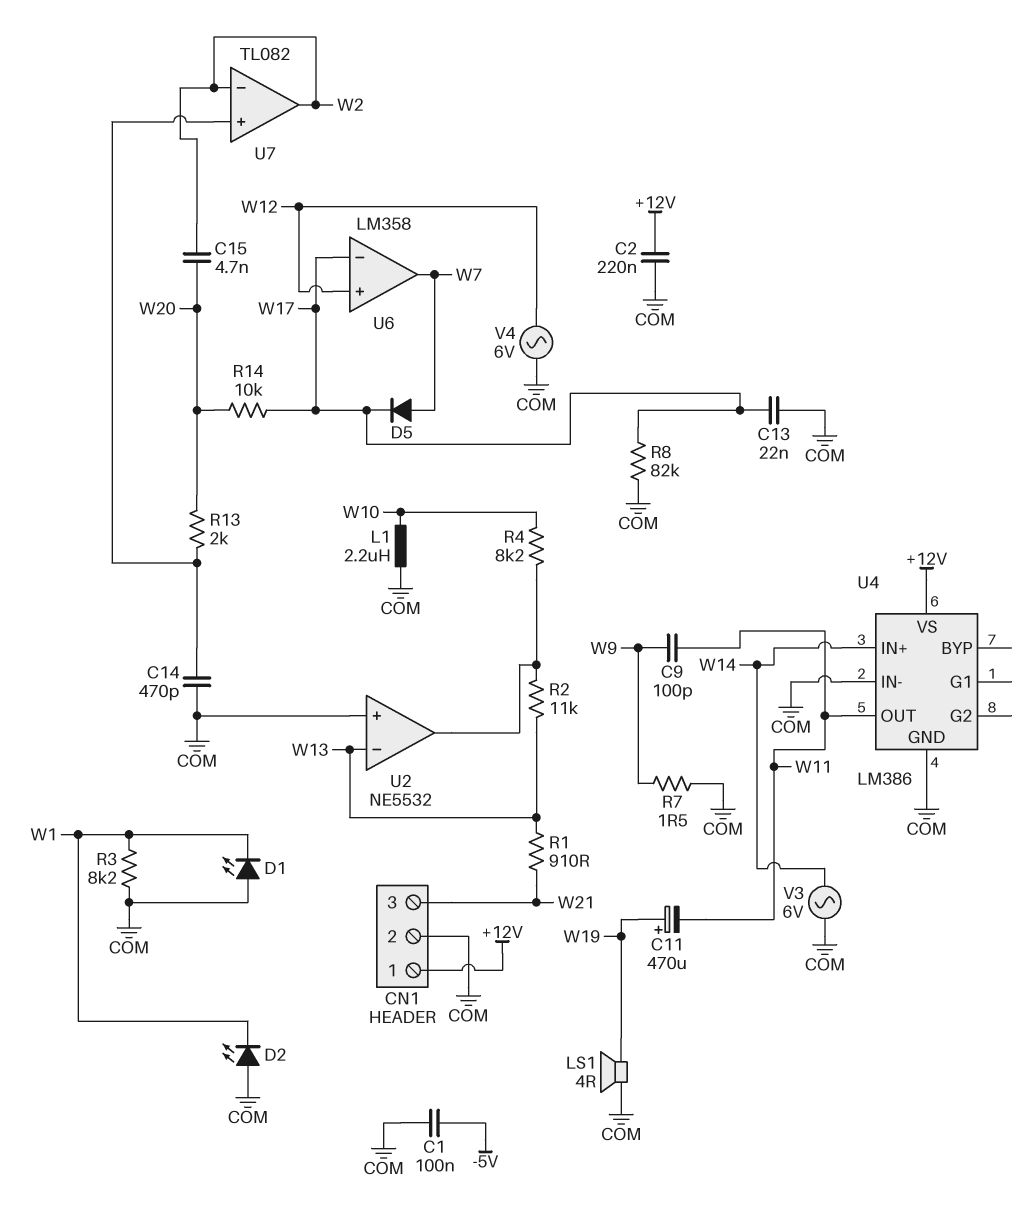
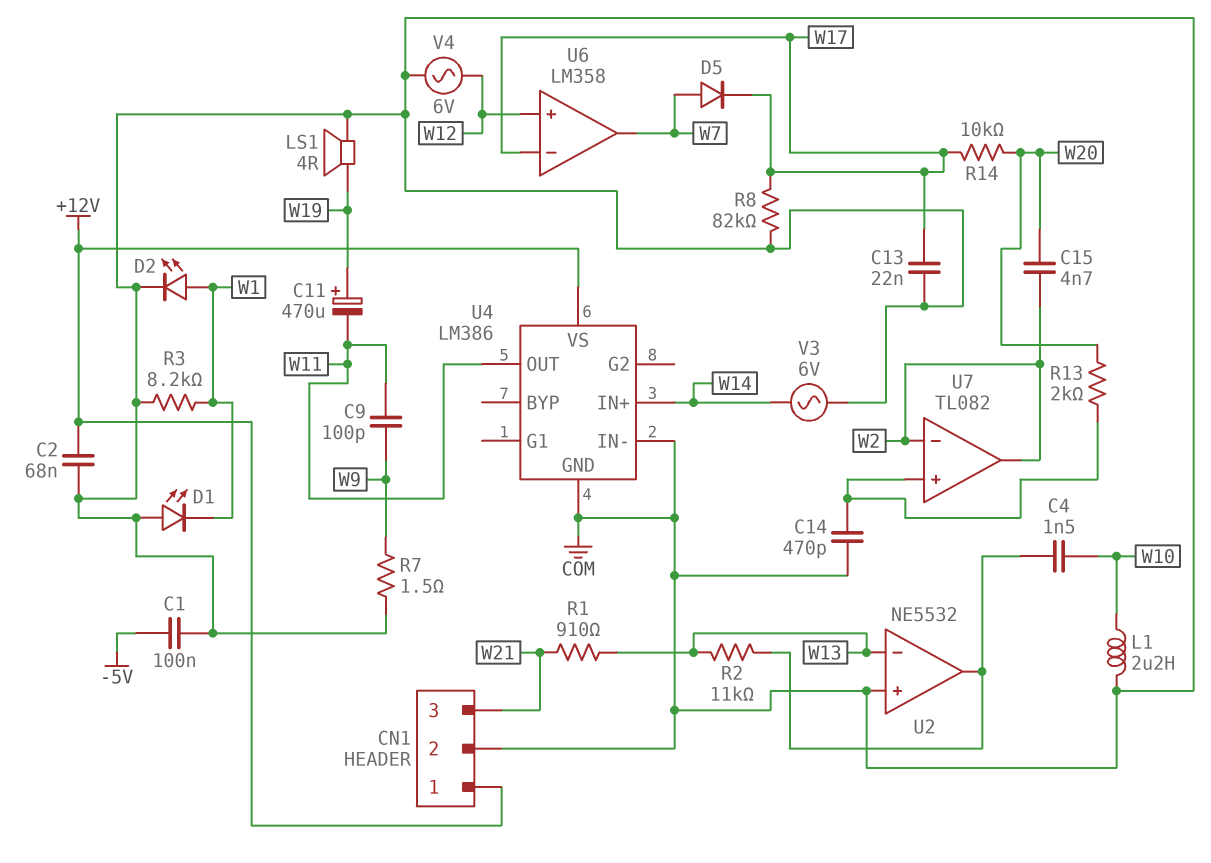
C2: 220nF (+12V, COM) -> 68nF (+12V, COM)
C4: none -> 1.5nF (U2/out, W10)
D2: LED (A COM, K W1) -> LED (A W1, K COM)
R4: 8.2k (U2/out, W10) -> none

